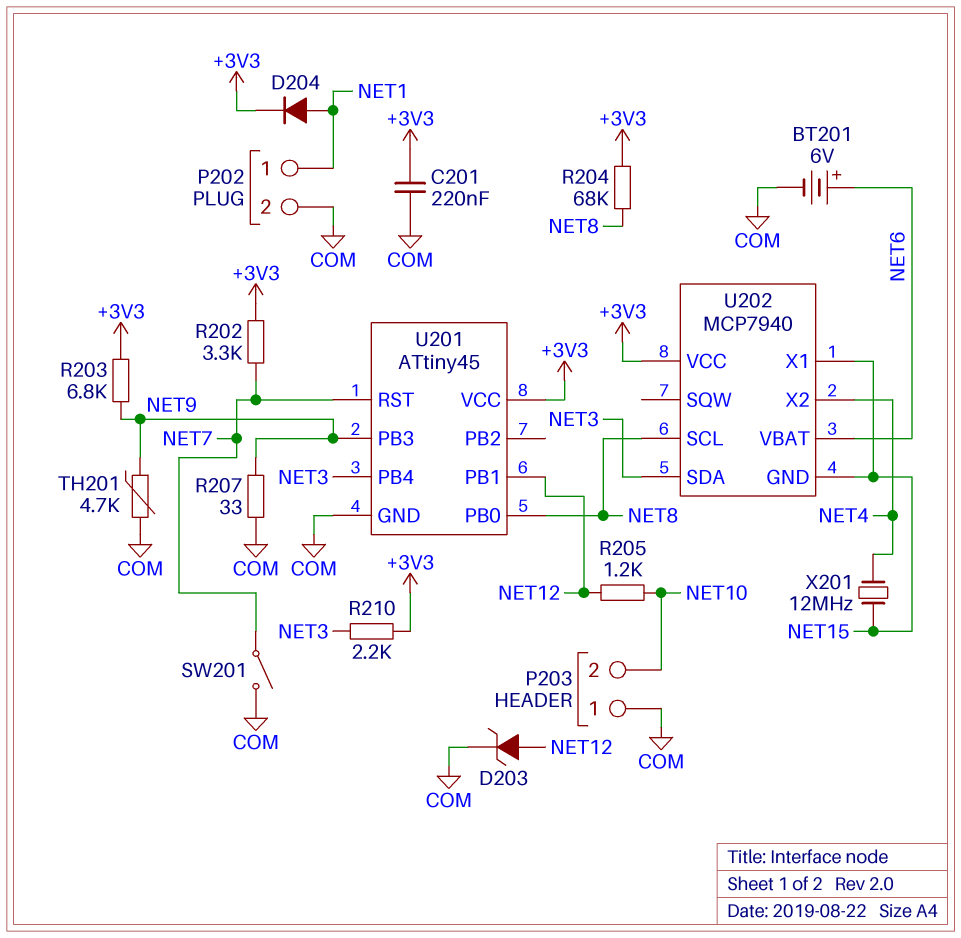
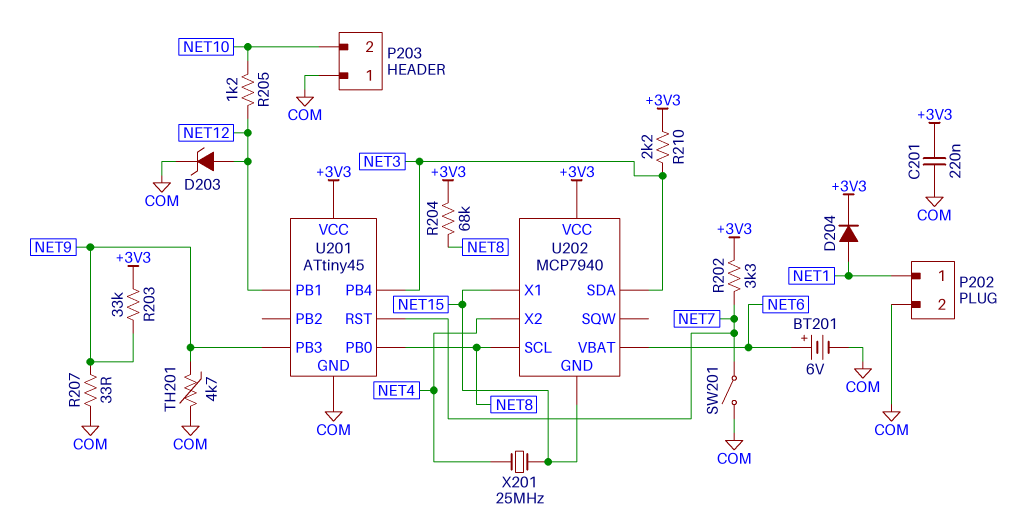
R203: 6.8k (+3V3, NET9) -> 33k (+3V3, NET9)
X201: 12MHz (NET4, NET15) -> 25MHz (NET4, NET15)

